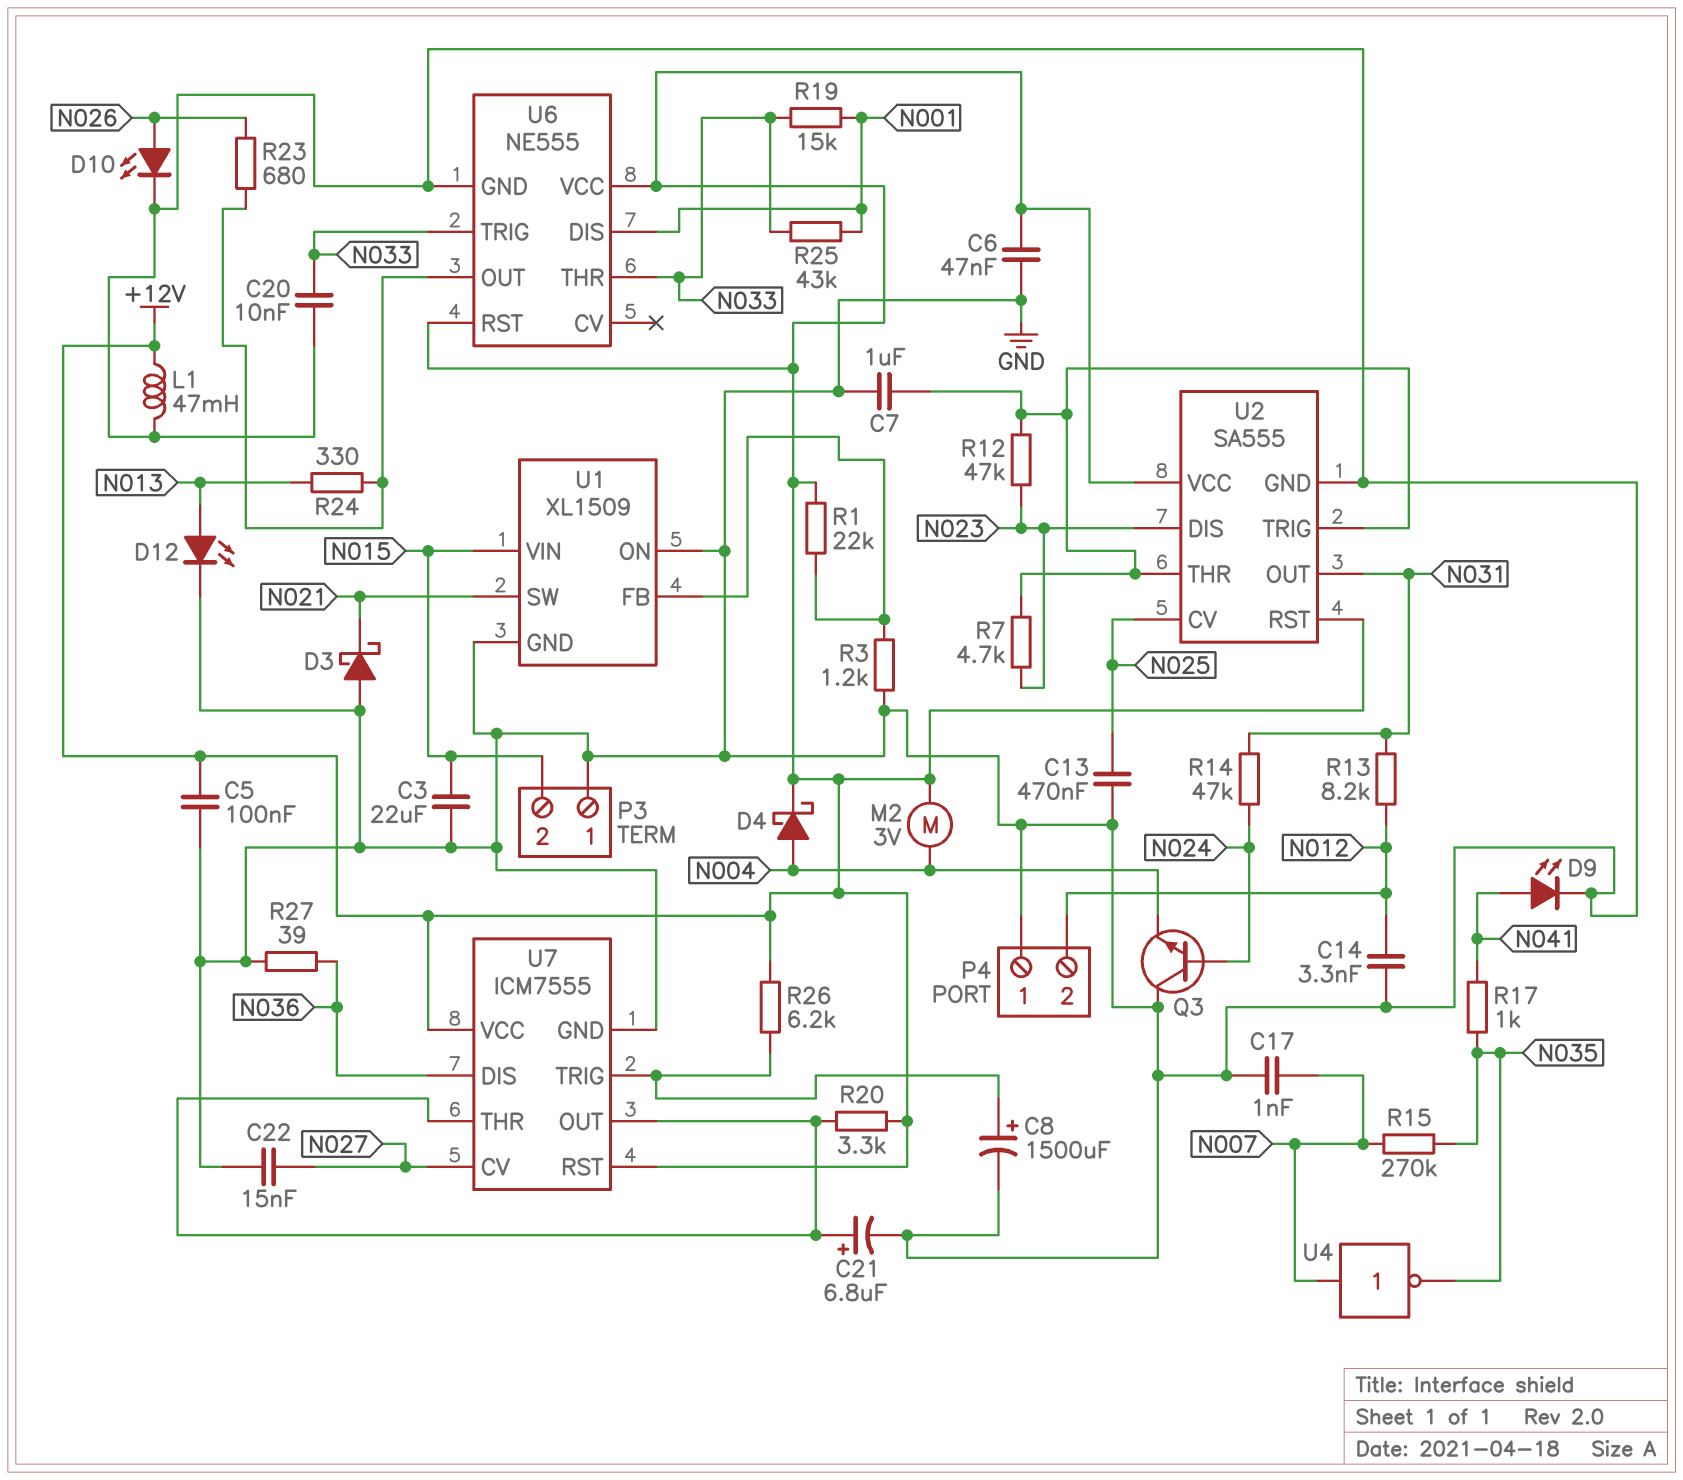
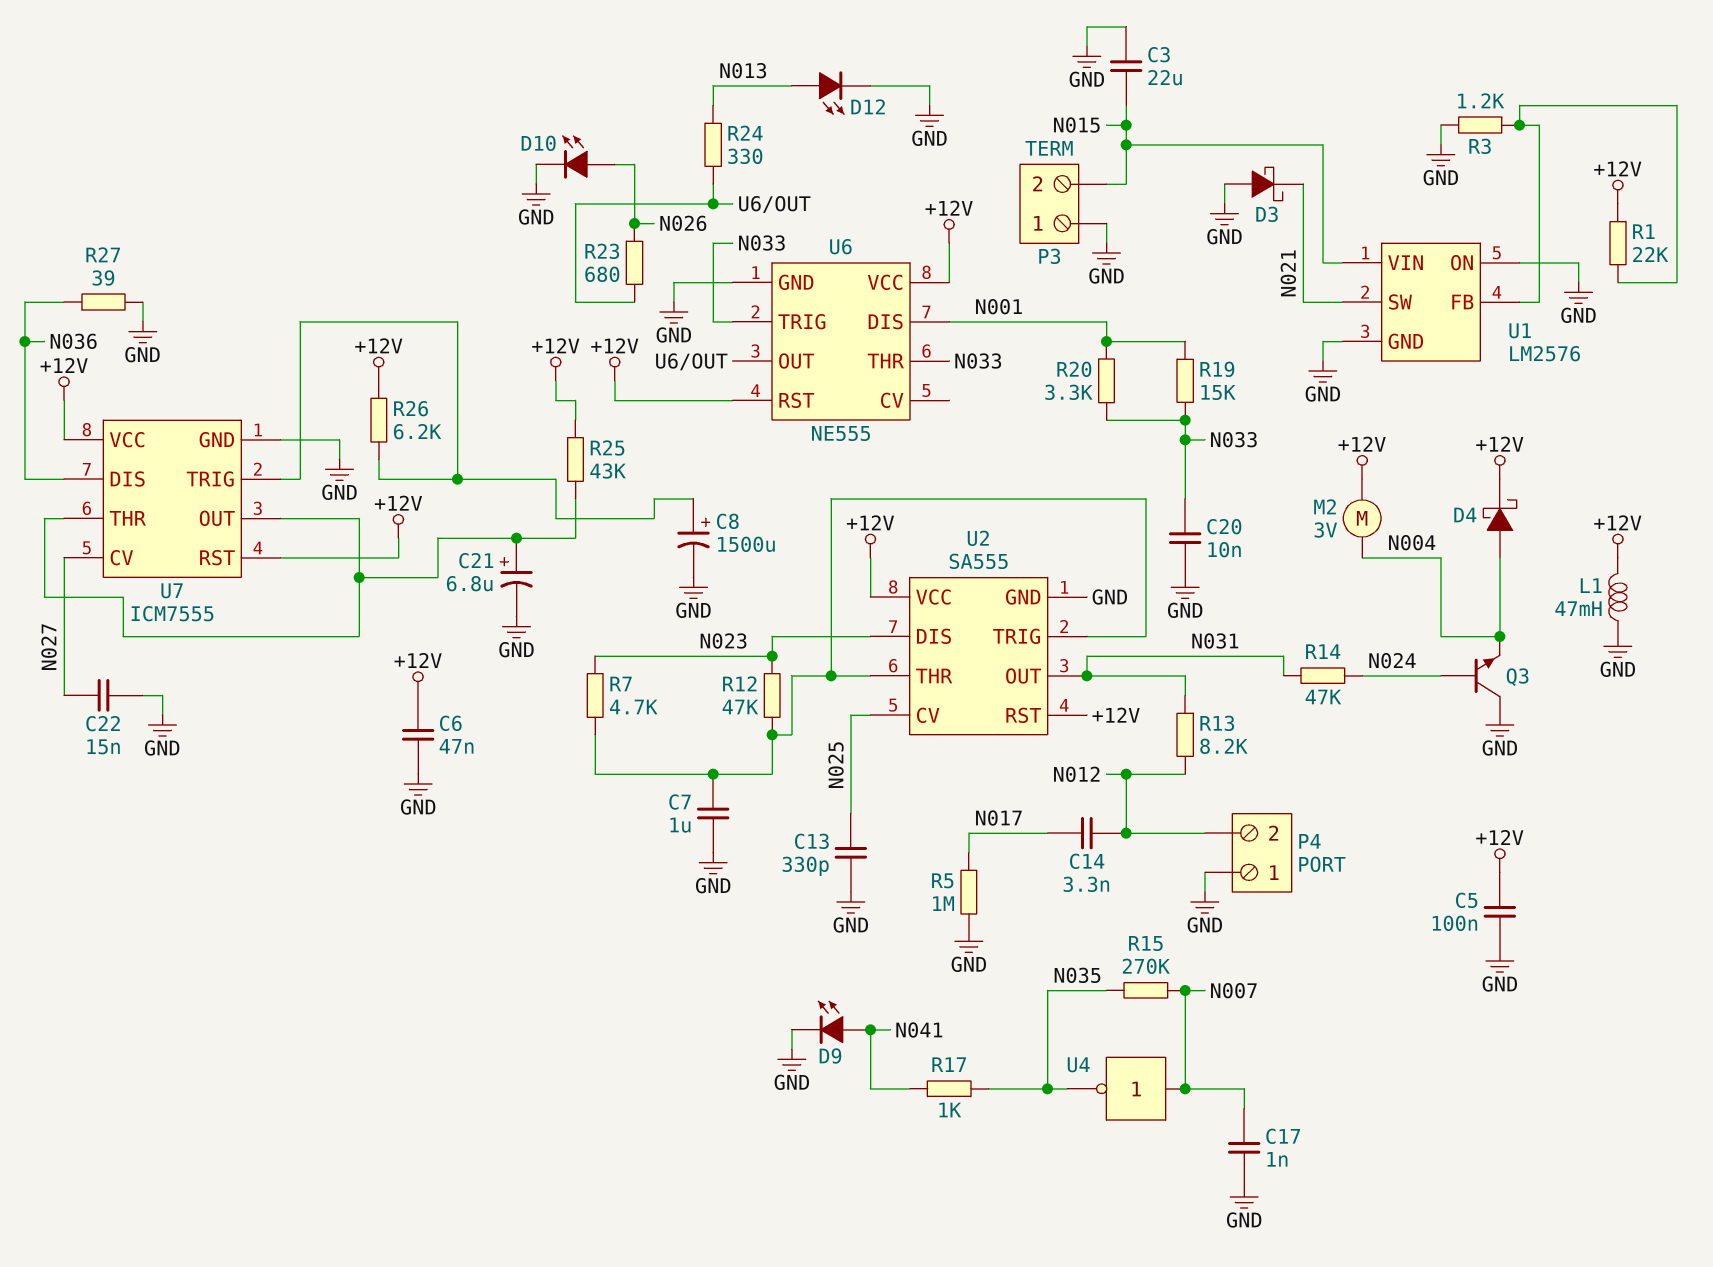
C13: 470nF (GND, N025) -> 330pF (GND, N025)
C14: 3.3nF (GND, N012) -> 3.3nF (N012, N017)
R5: none -> 1M (GND, N017)
R20: 3.3k (+12V, U7/OUT) -> 3.3k (N001, N033)
R25: 43k (N001, N033) -> 43k (+12V, U7/OUT)
U1: XL1509 -> LM2576

